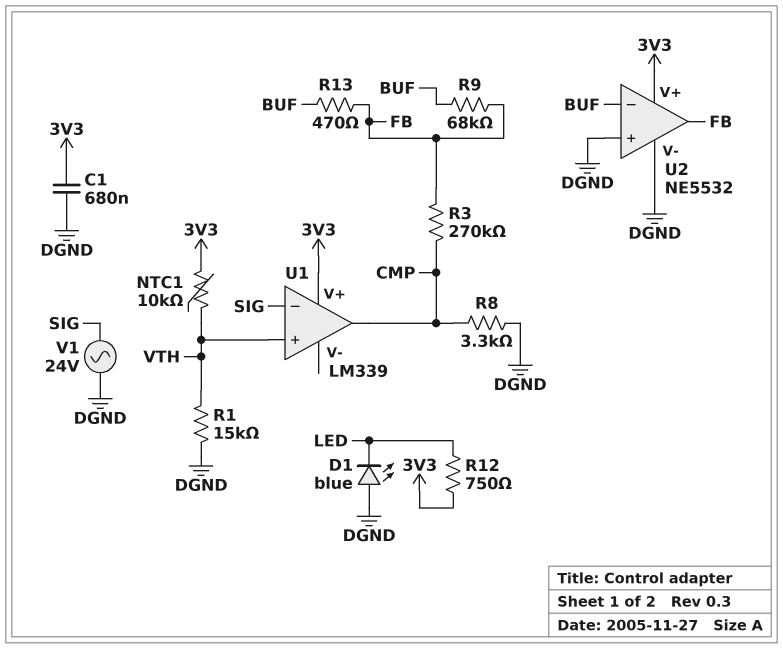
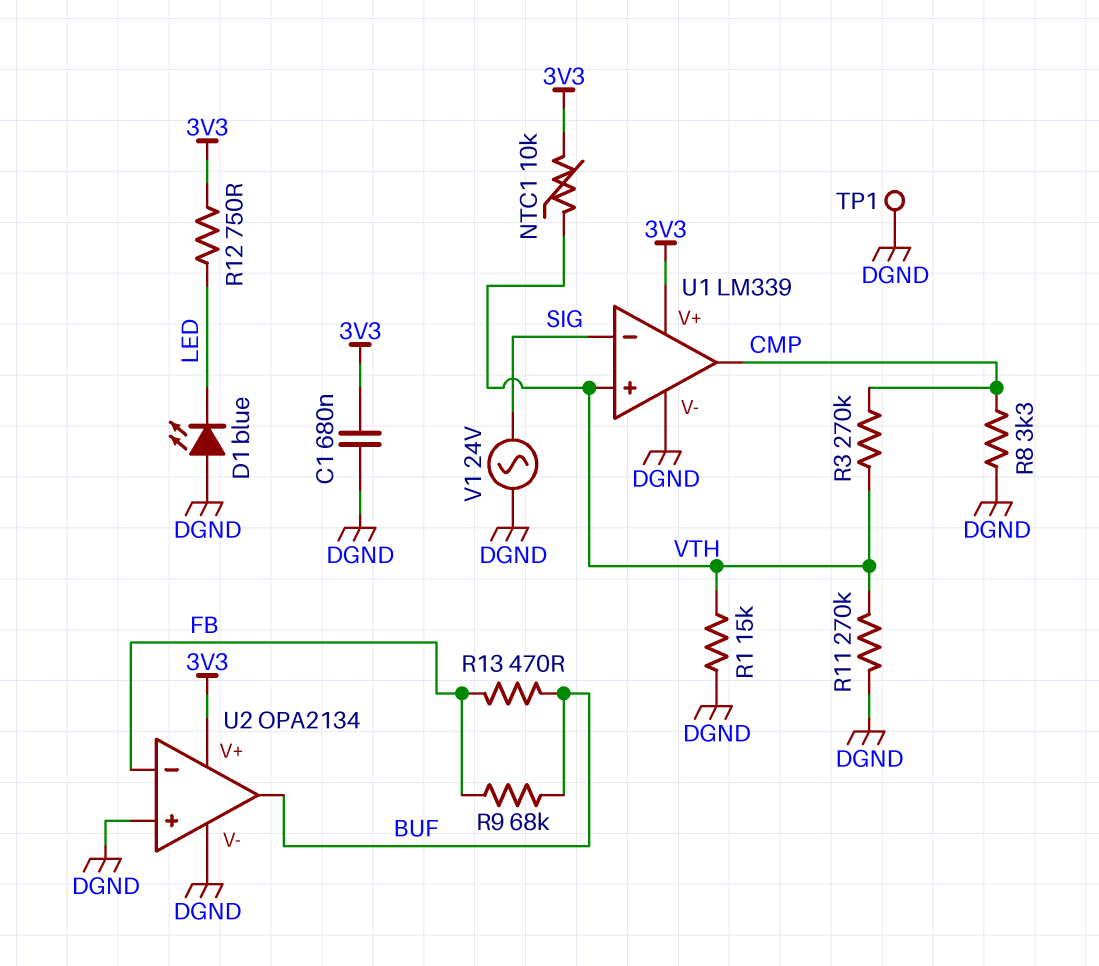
R3: 270k (CMP, FB) -> 270k (CMP, VTH)
R11: none -> 270k (DGND, VTH)
TP1: none -> test point (DGND)
U1 pin V-: none -> DGND
U2: NE5532 -> OPA2134
U2 pin in-: BUF -> FB
U2 pin out: FB -> BUF

